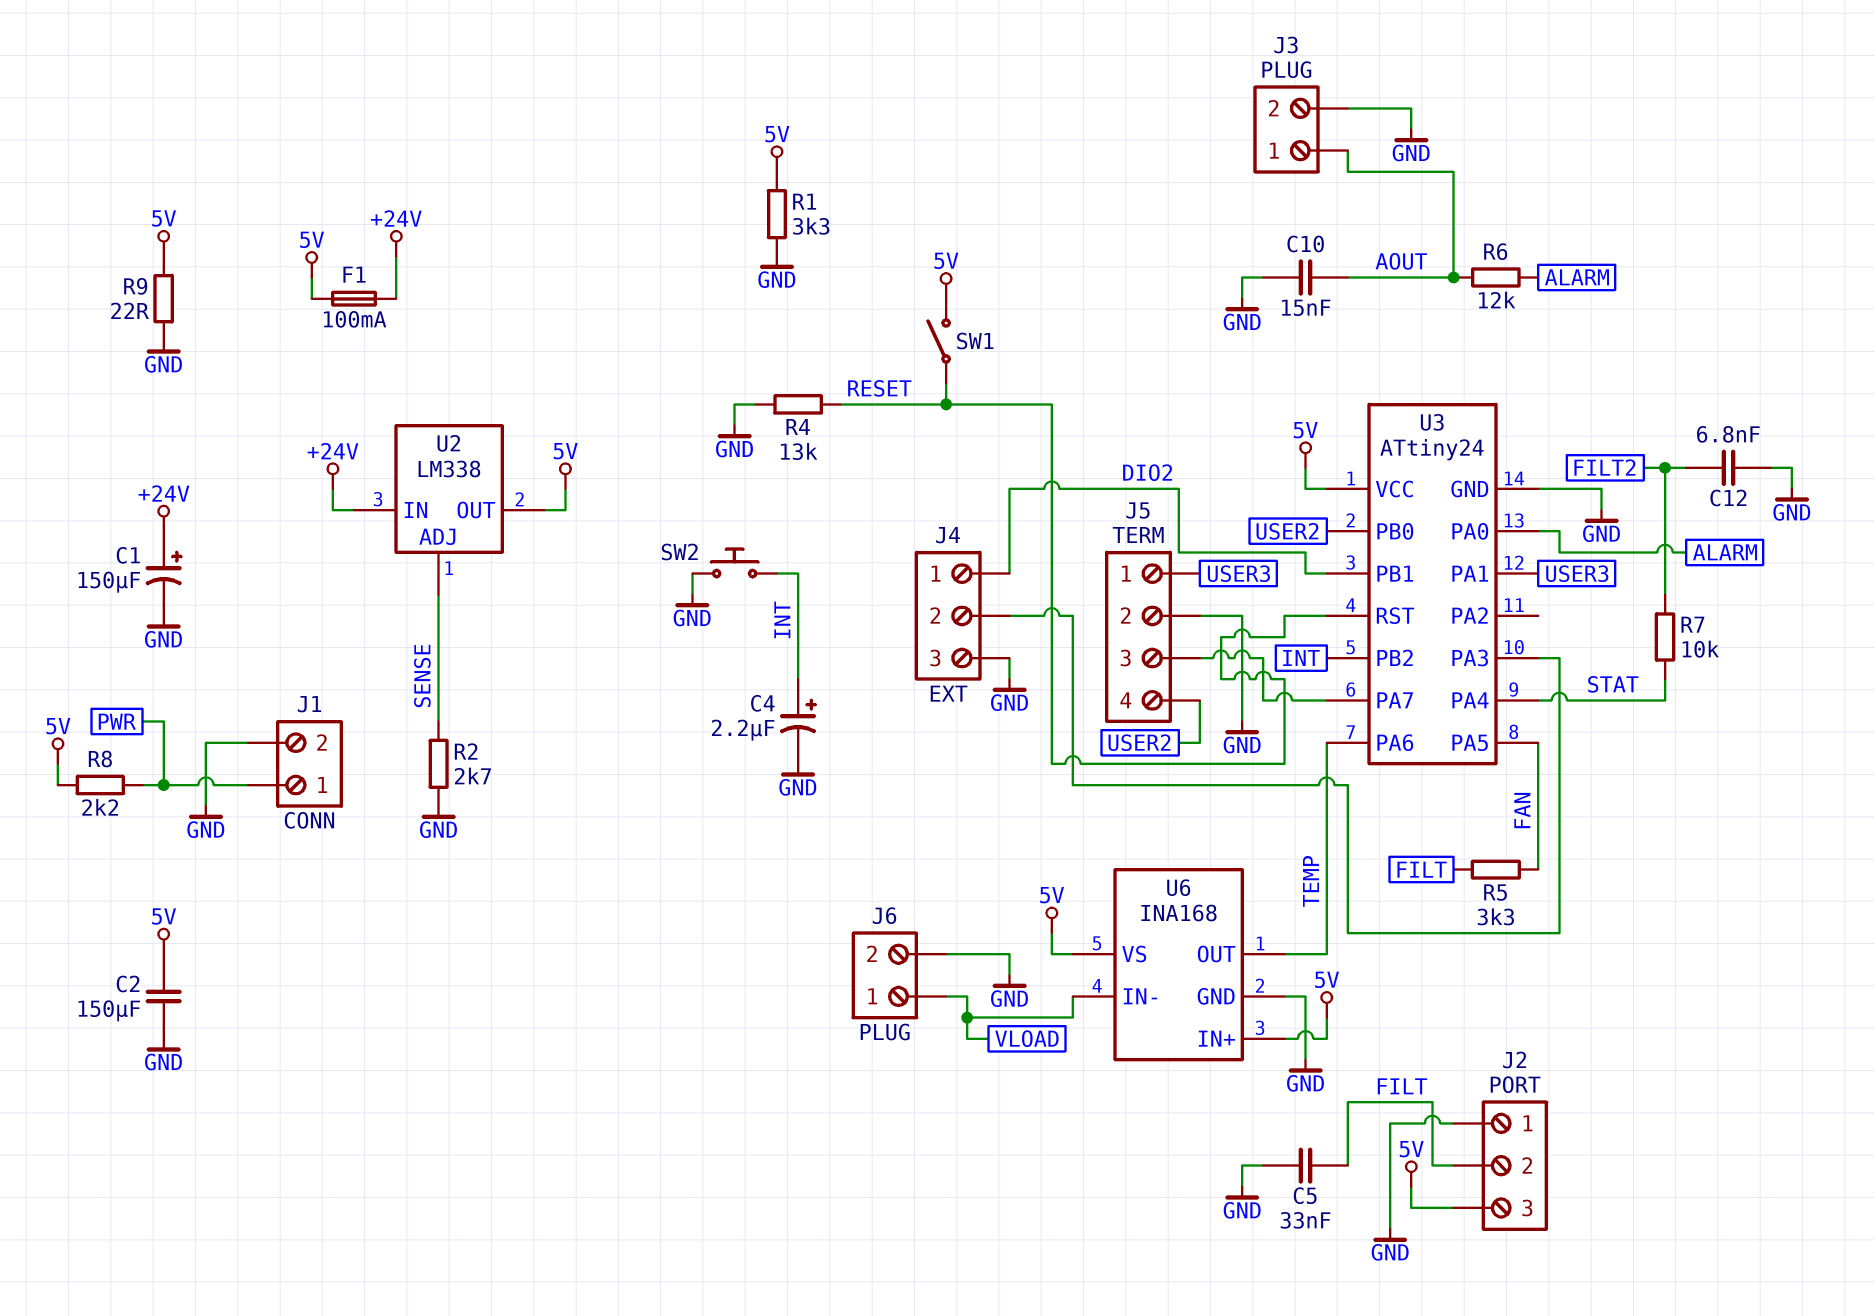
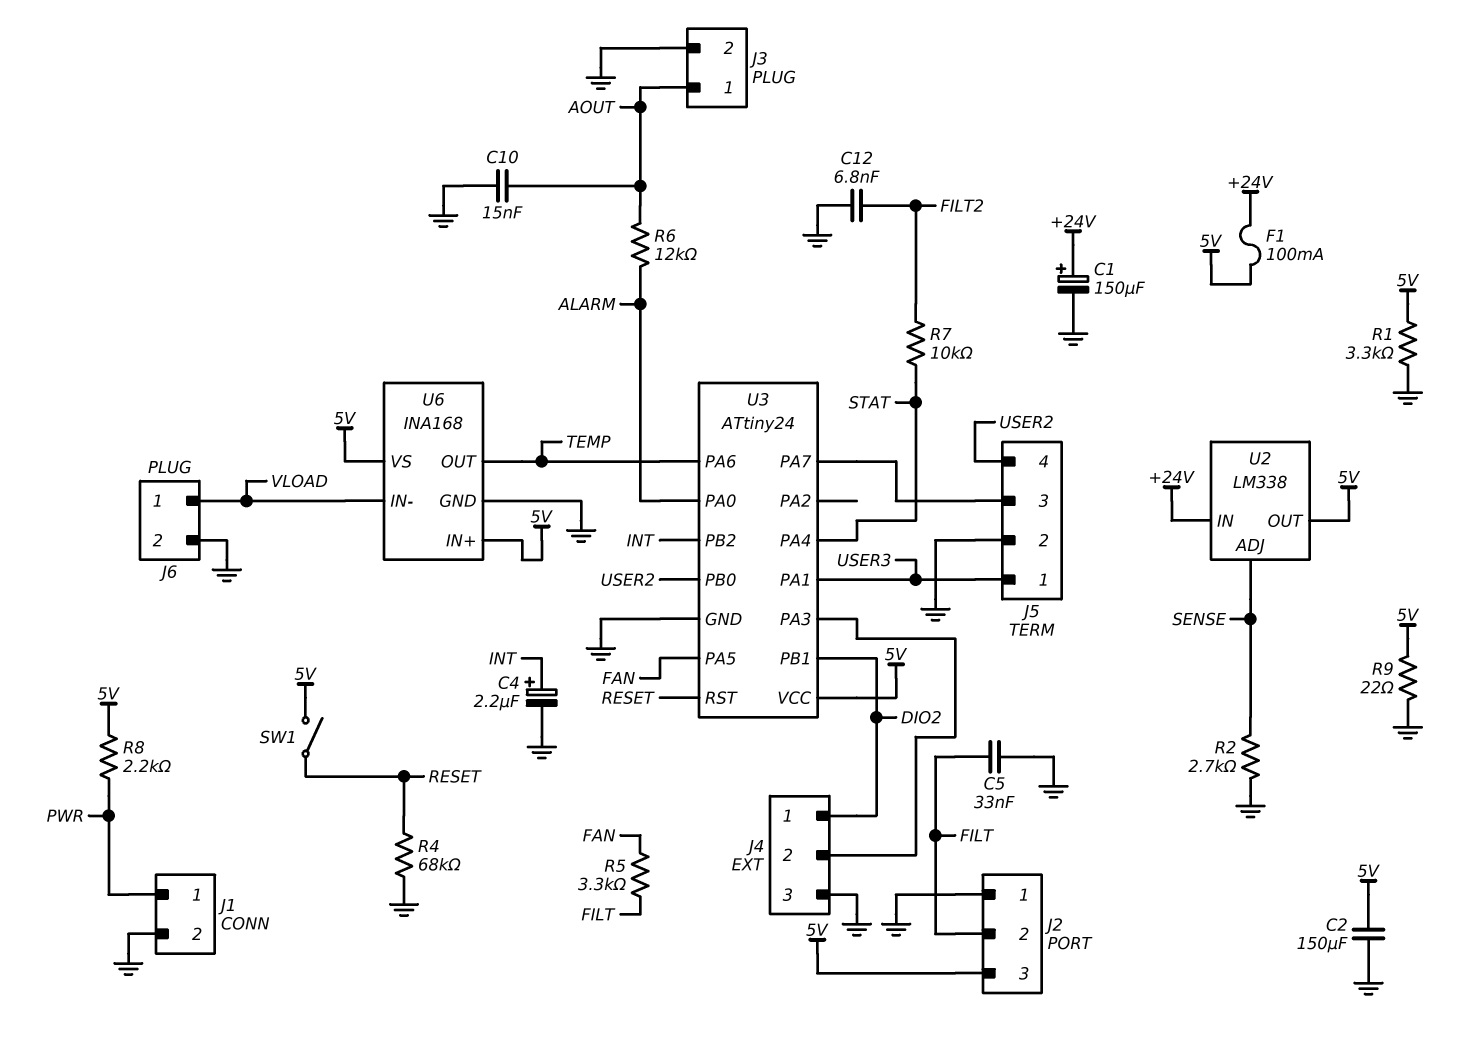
R4: 13k (GND, RESET) -> 68k (GND, RESET)
SW2: button (GND, INT) -> none

